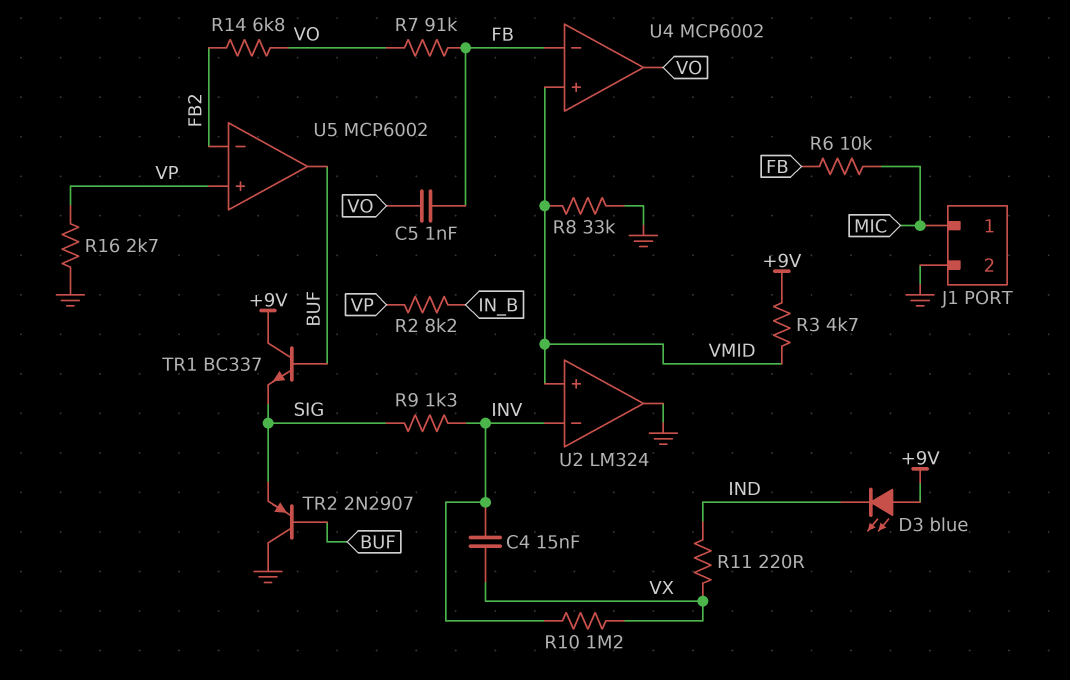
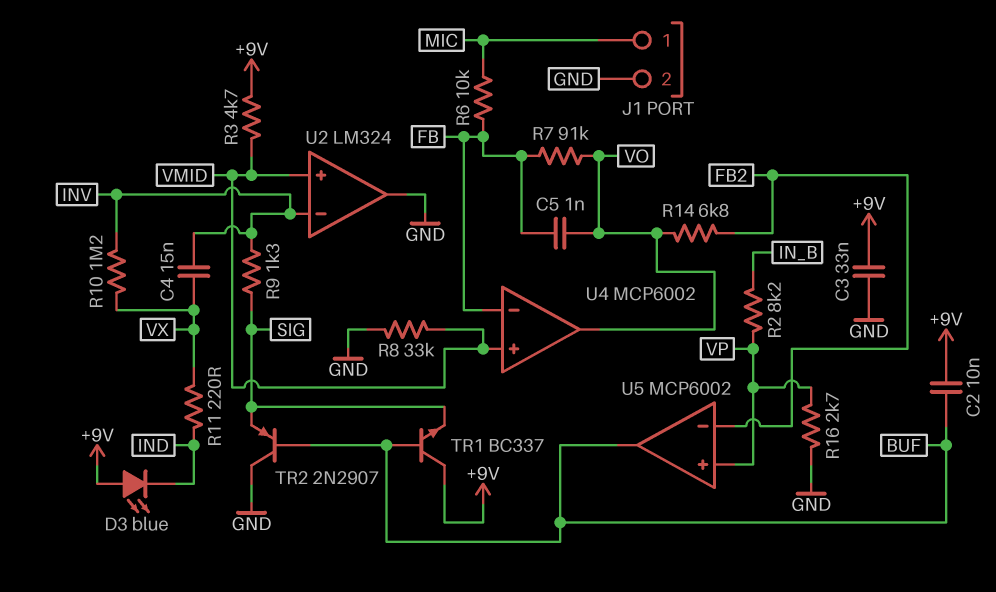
C2: none -> 10nF (+9V, BUF)
C3: none -> 33nF (+9V, GND)

